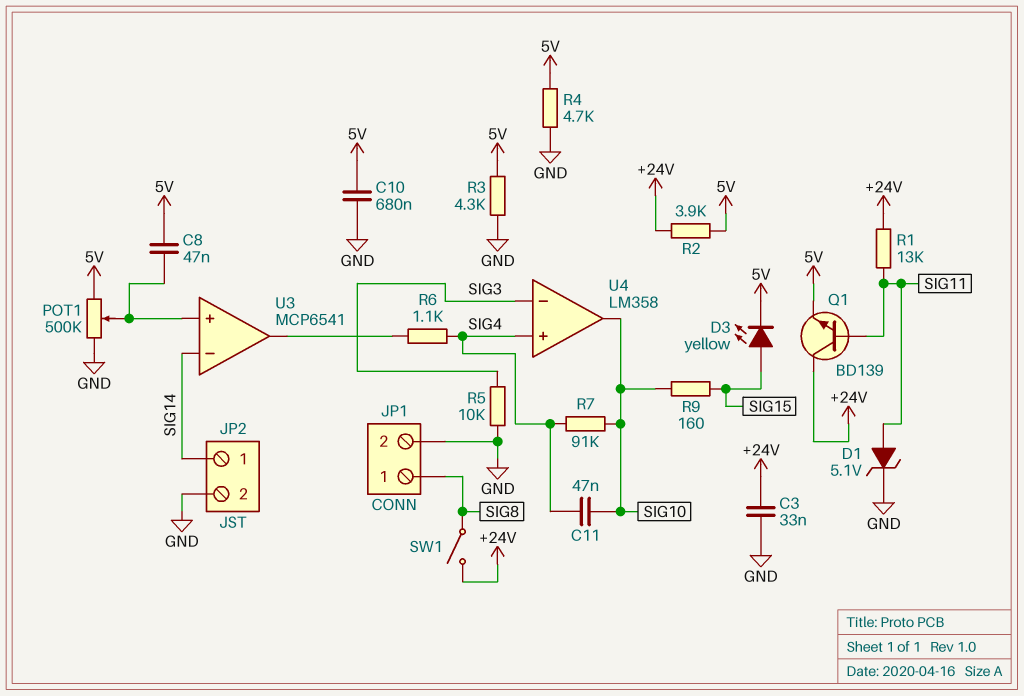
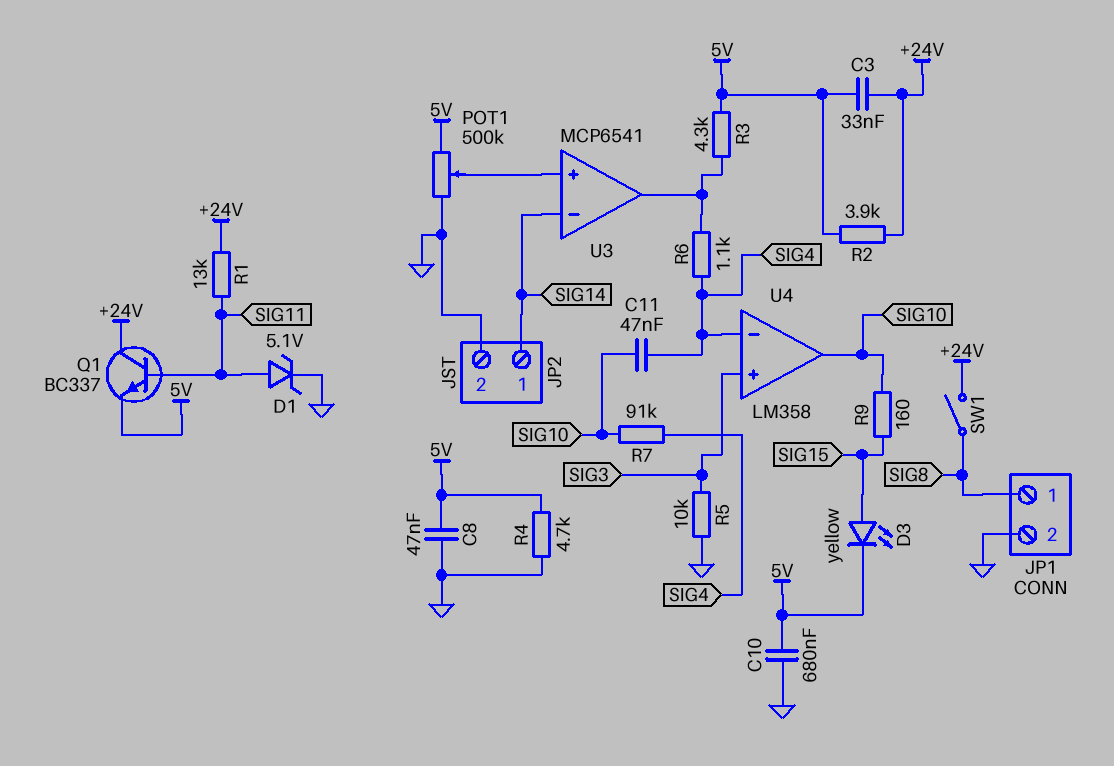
C3: 33nF (+24V, GND) -> 33nF (+24V, 5V)
C8: 47nF (5V, U3/in+) -> 47nF (5V, GND)
Q1: NPN BD139 (B SIG11, C +24V, E 5V) -> NPN BC337 (B SIG11, C +24V, E 5V)
R3: 4.3k (5V, GND) -> 4.3k (5V, U3/out)
U4 pin in+: SIG4 -> SIG3
U4 pin in-: SIG3 -> SIG4

